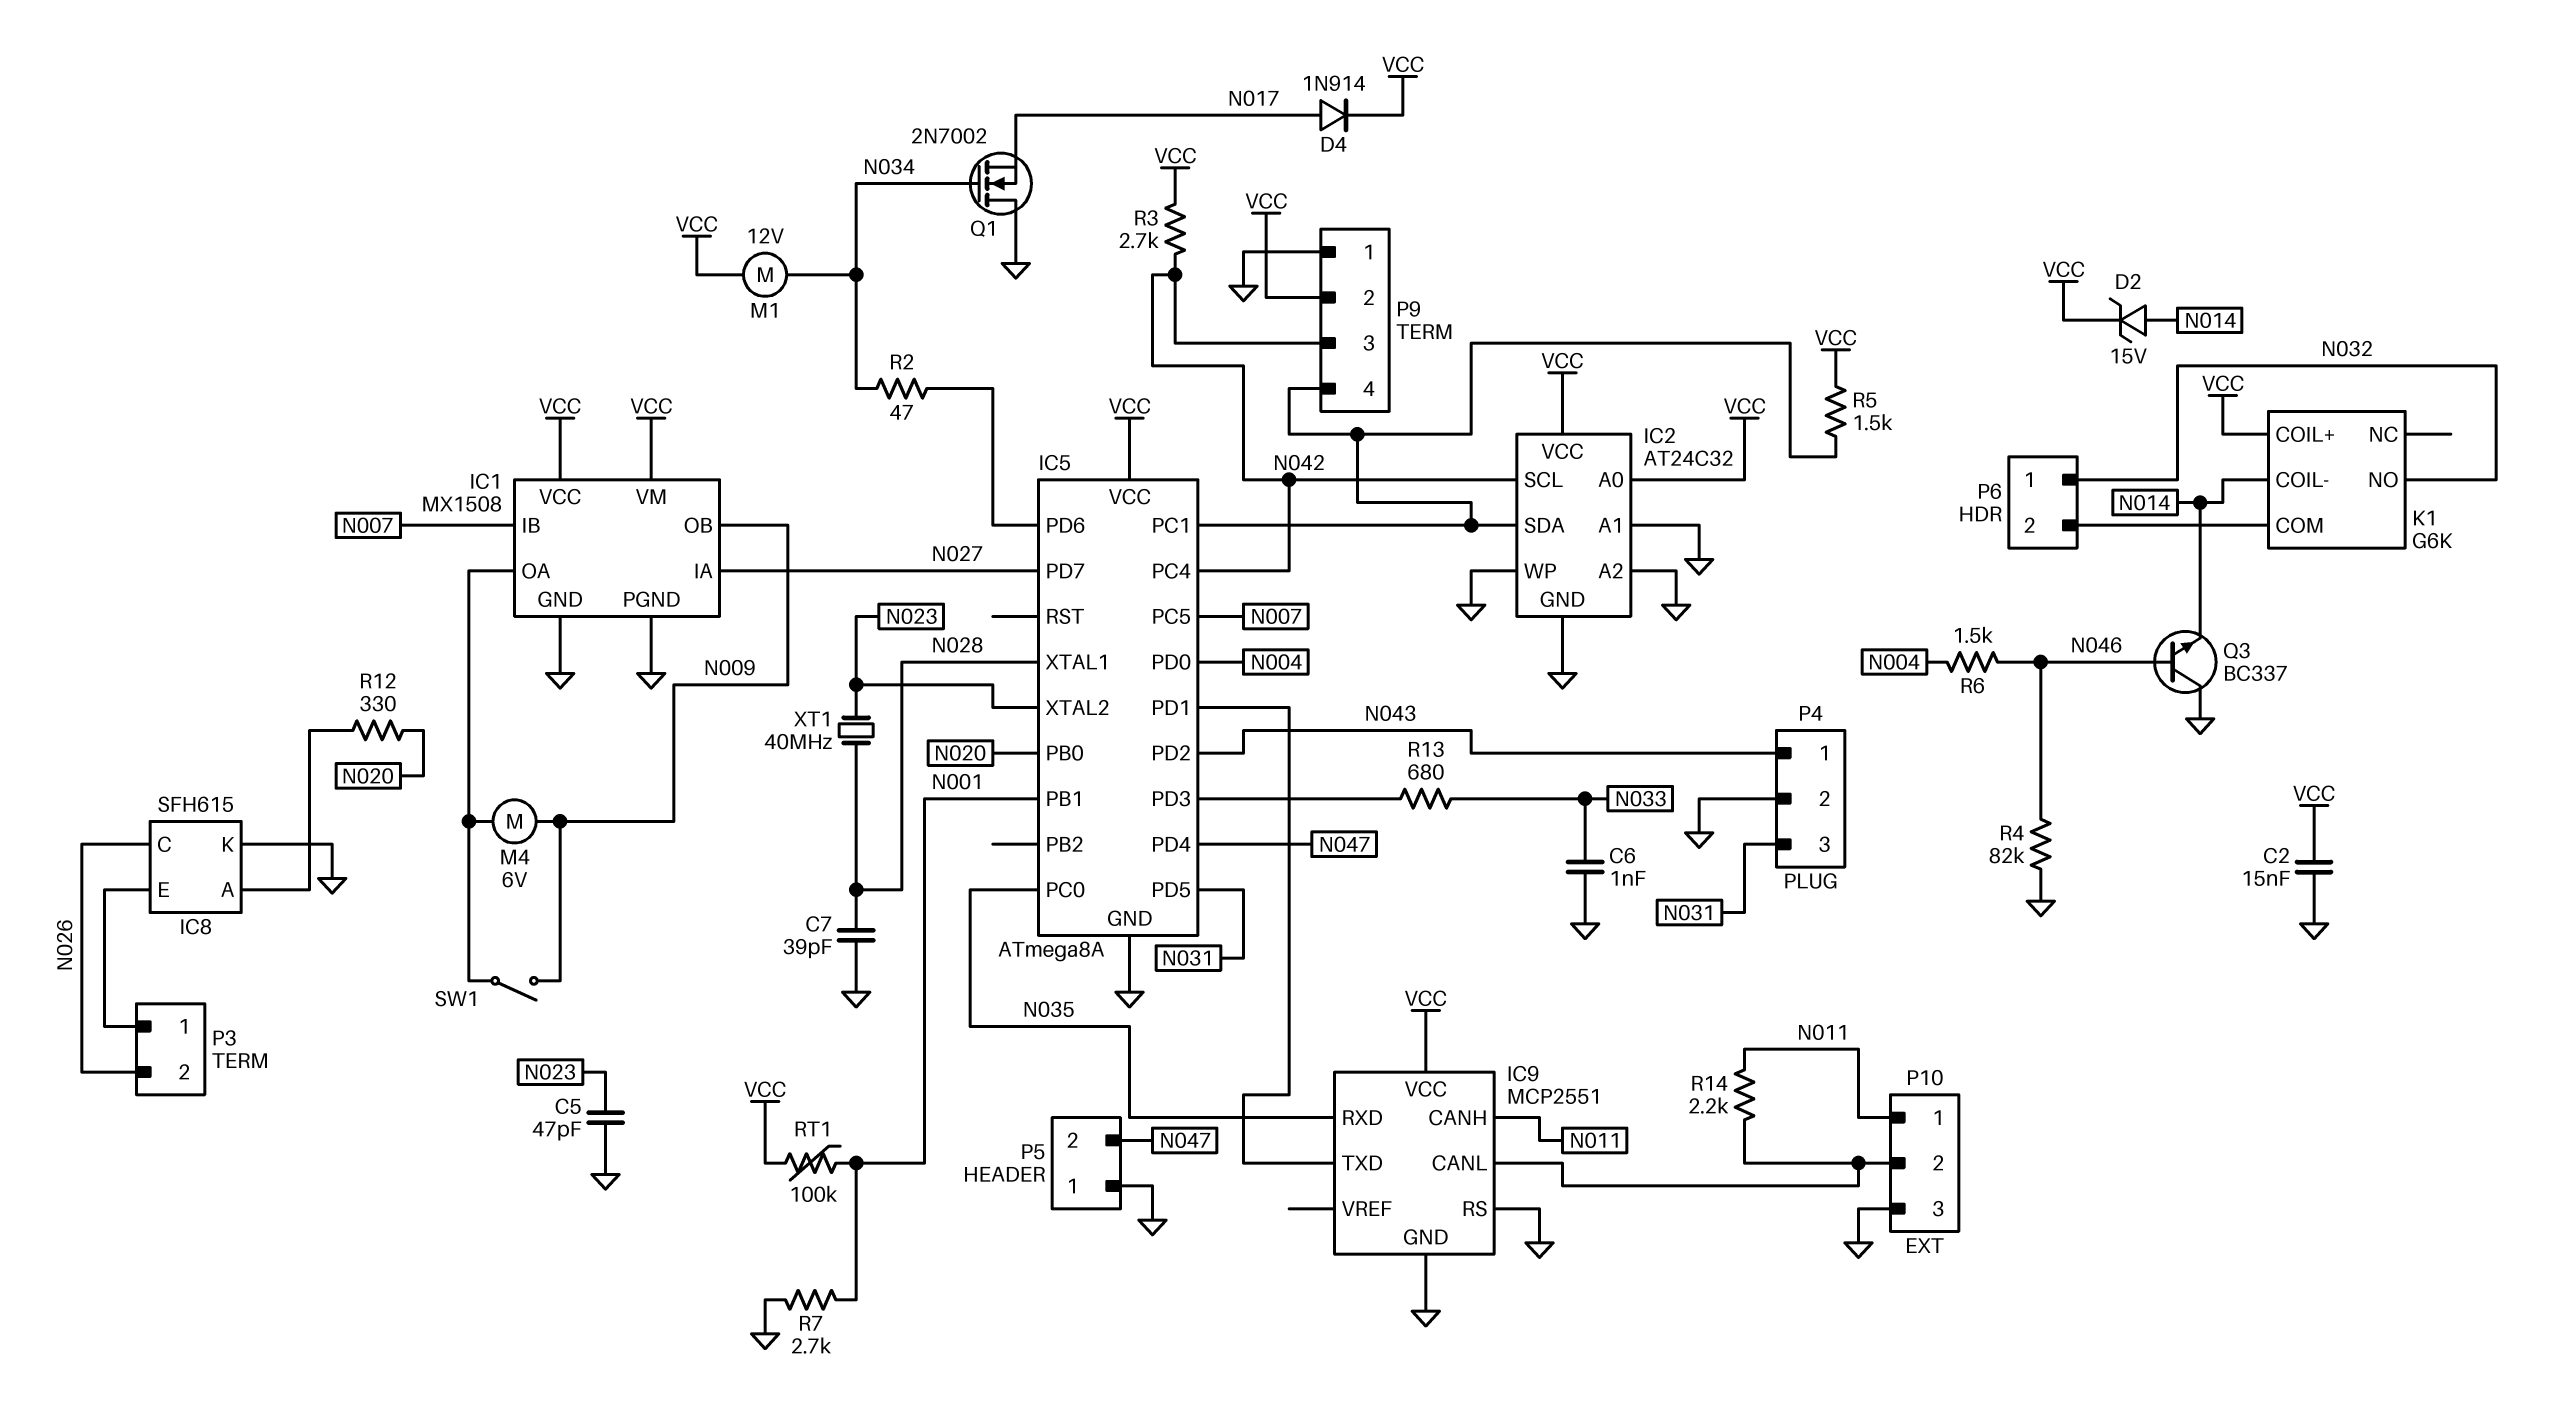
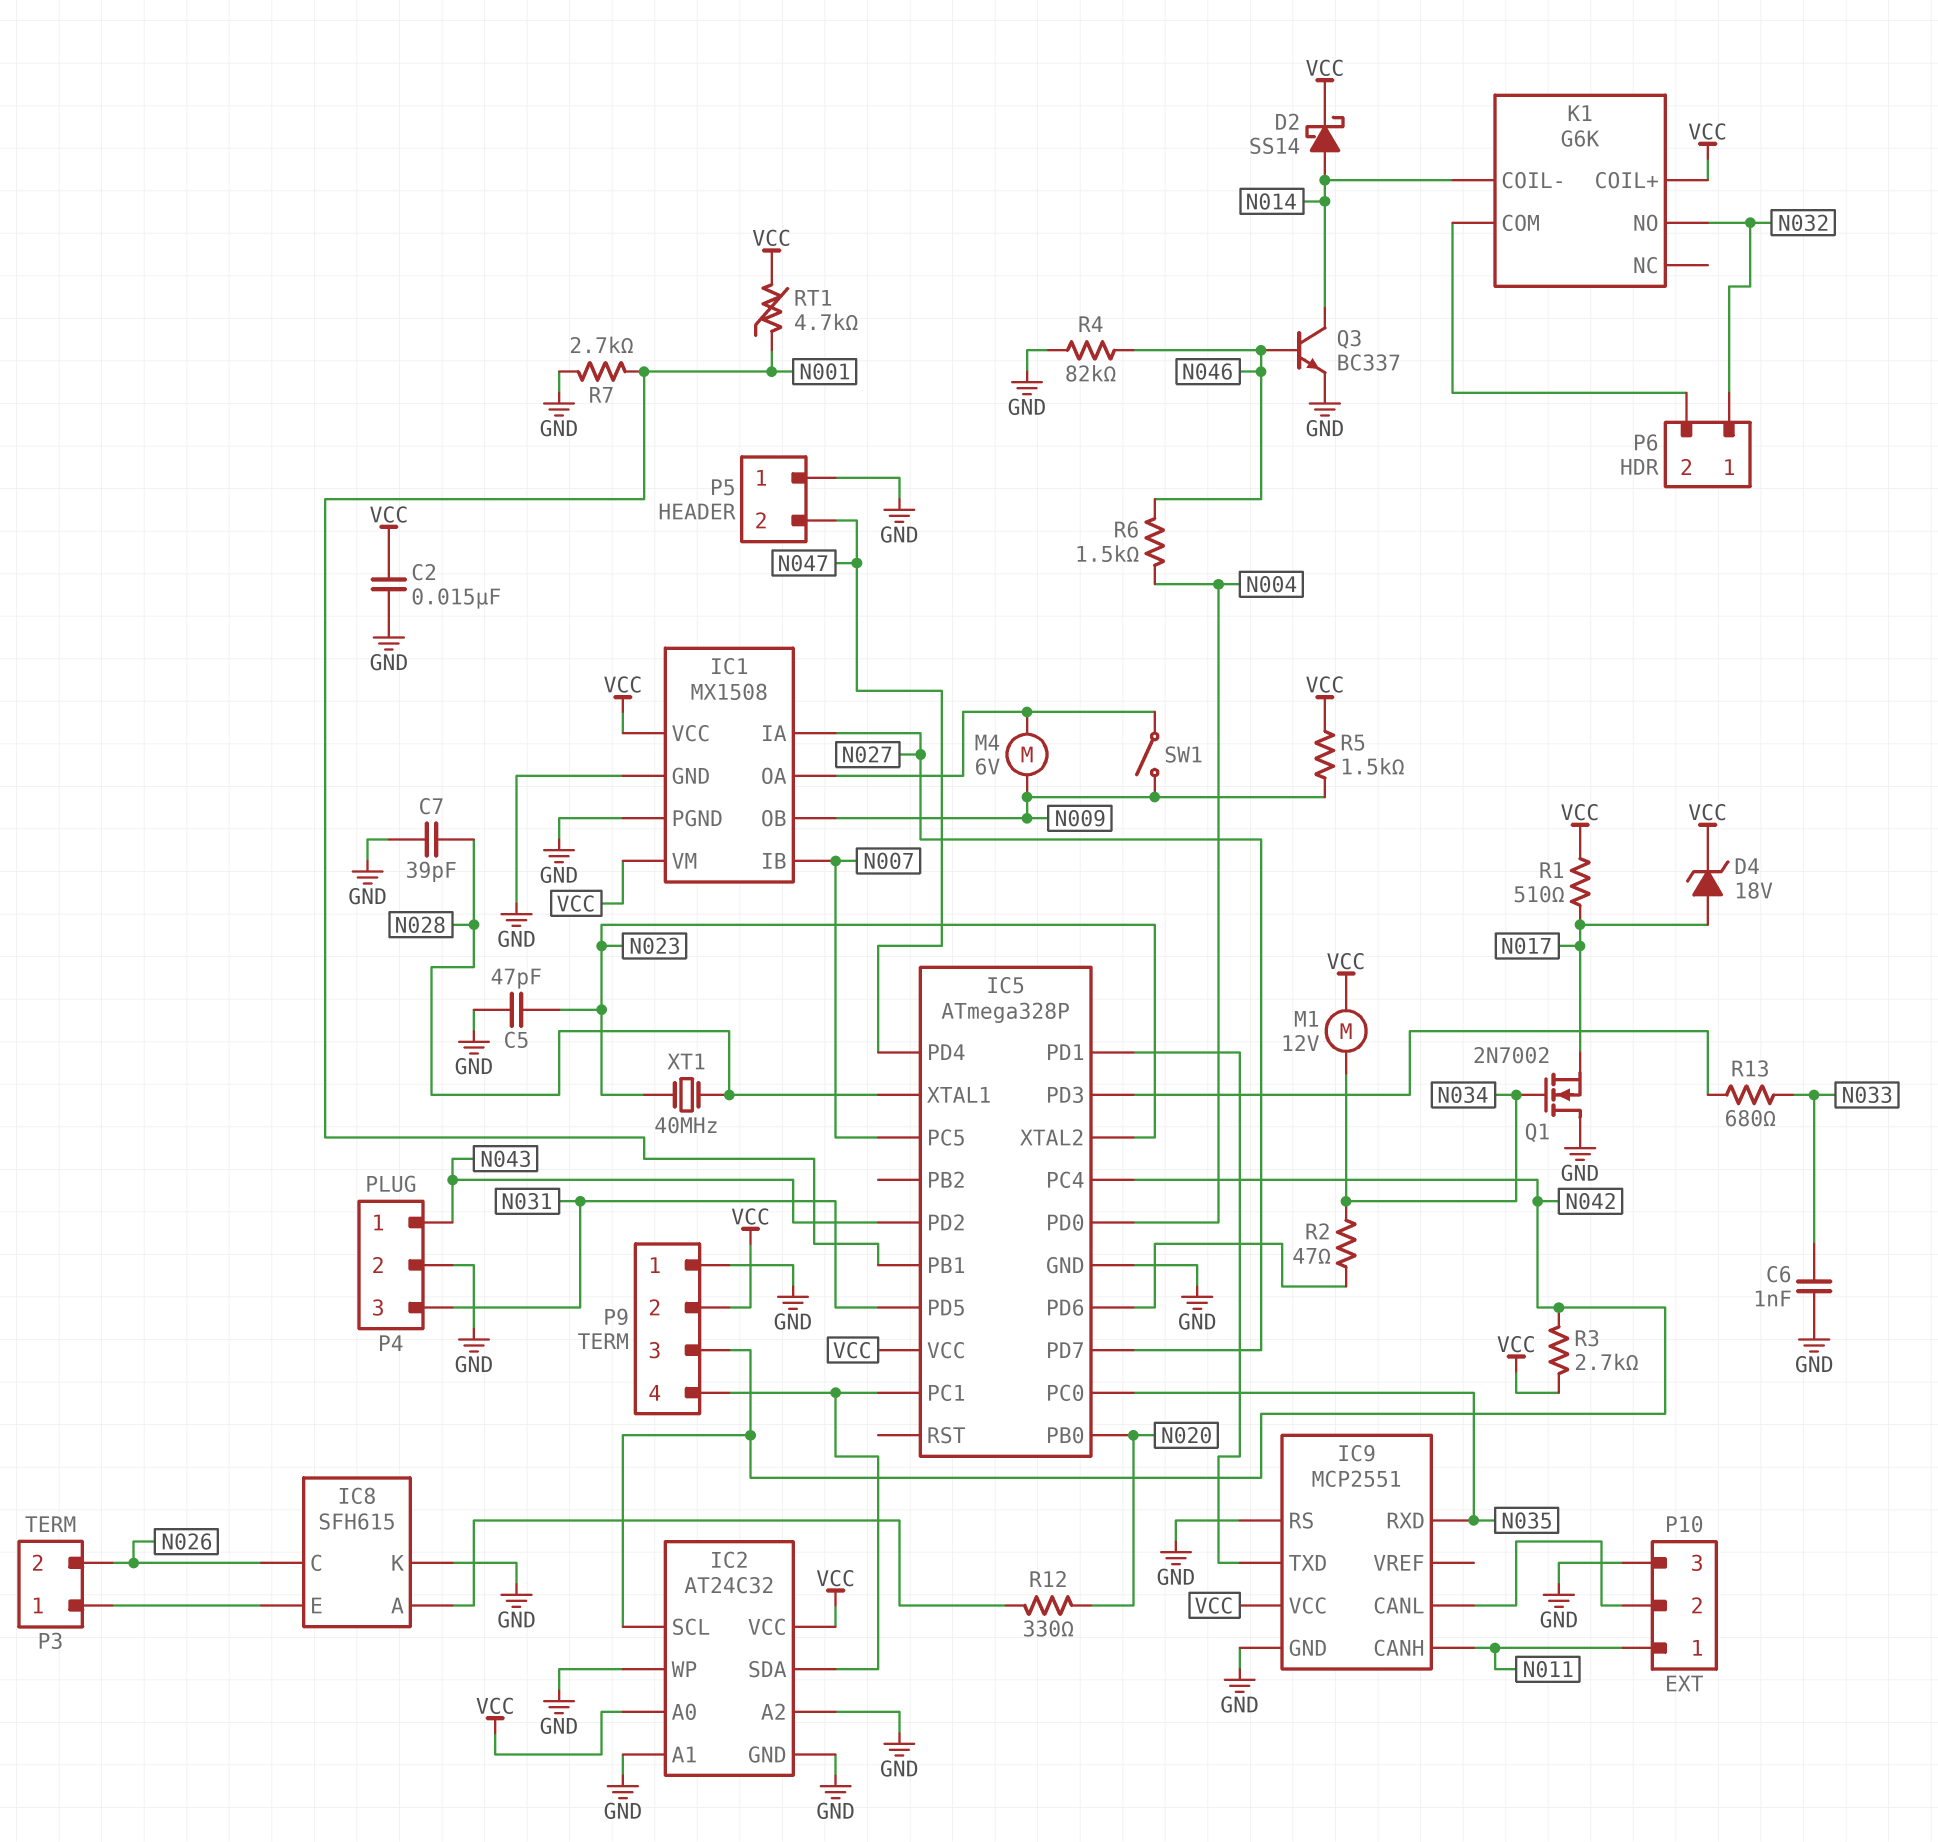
D2: zener 15V (A N014, K VCC) -> schottky SS14 (A N014, K VCC)
D4: diode 1N914 (A N017, K VCC) -> zener 18V (A N017, K VCC)
IC5: ATmega8A -> ATmega328P
Q3: NPN BC337 (B N046, C GND, E N014) -> NPN BC337 (B N046, C N014, E GND)
R1: none -> 510 (N017, VCC)
R5: 1.5k (IC2/SDA, VCC) -> 1.5k (N009, VCC)
R14: 2.2k (IC9/CANL, N011) -> none
RT1: 100k (N001, VCC) -> 4.7k (N001, VCC)

